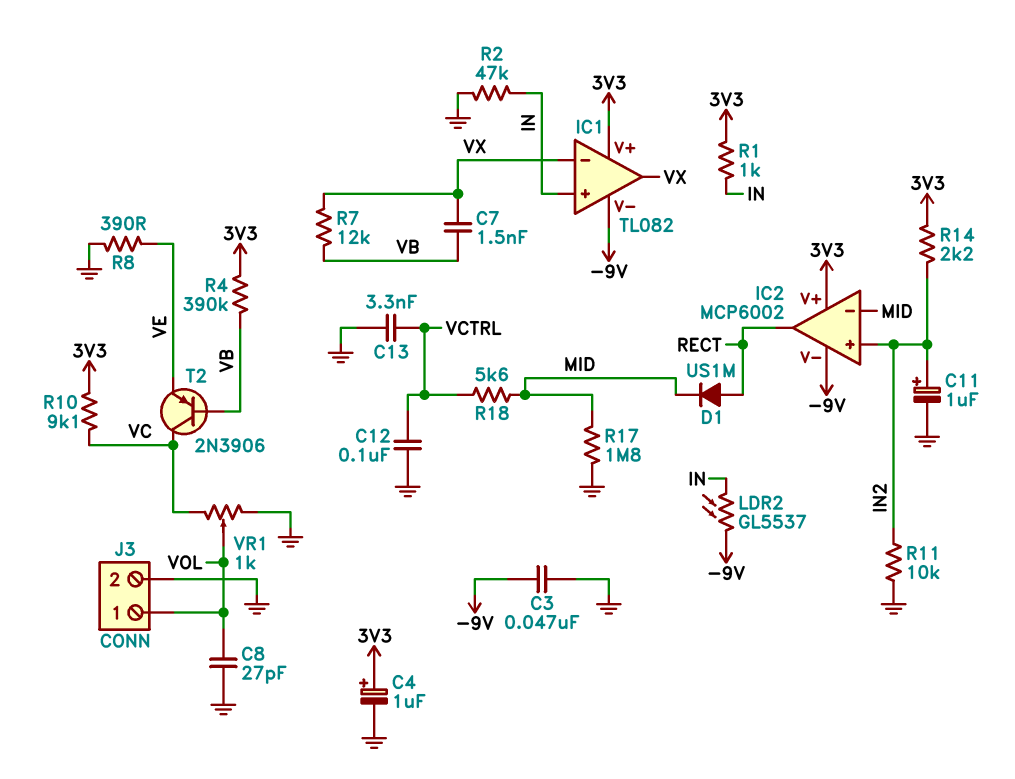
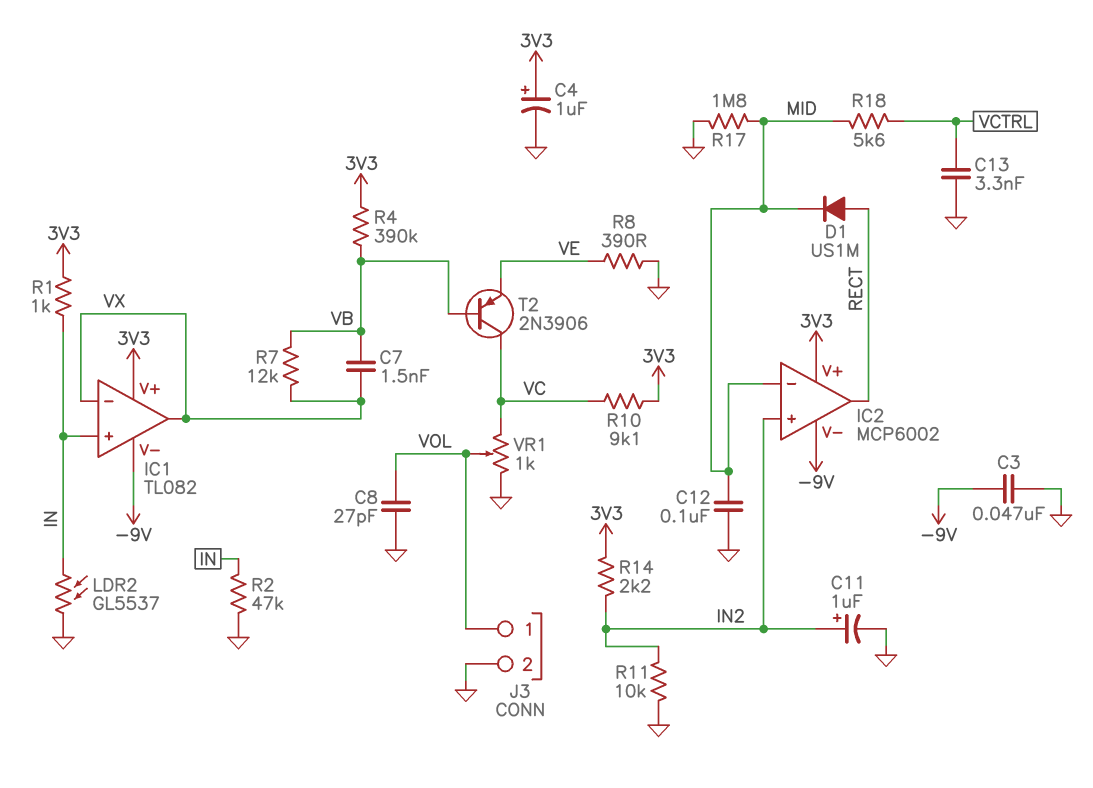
C12: 100nF (GND, VCTRL) -> 100nF (GND, MID)
LDR2: GL5537 (-9V, IN) -> GL5537 (GND, IN)

